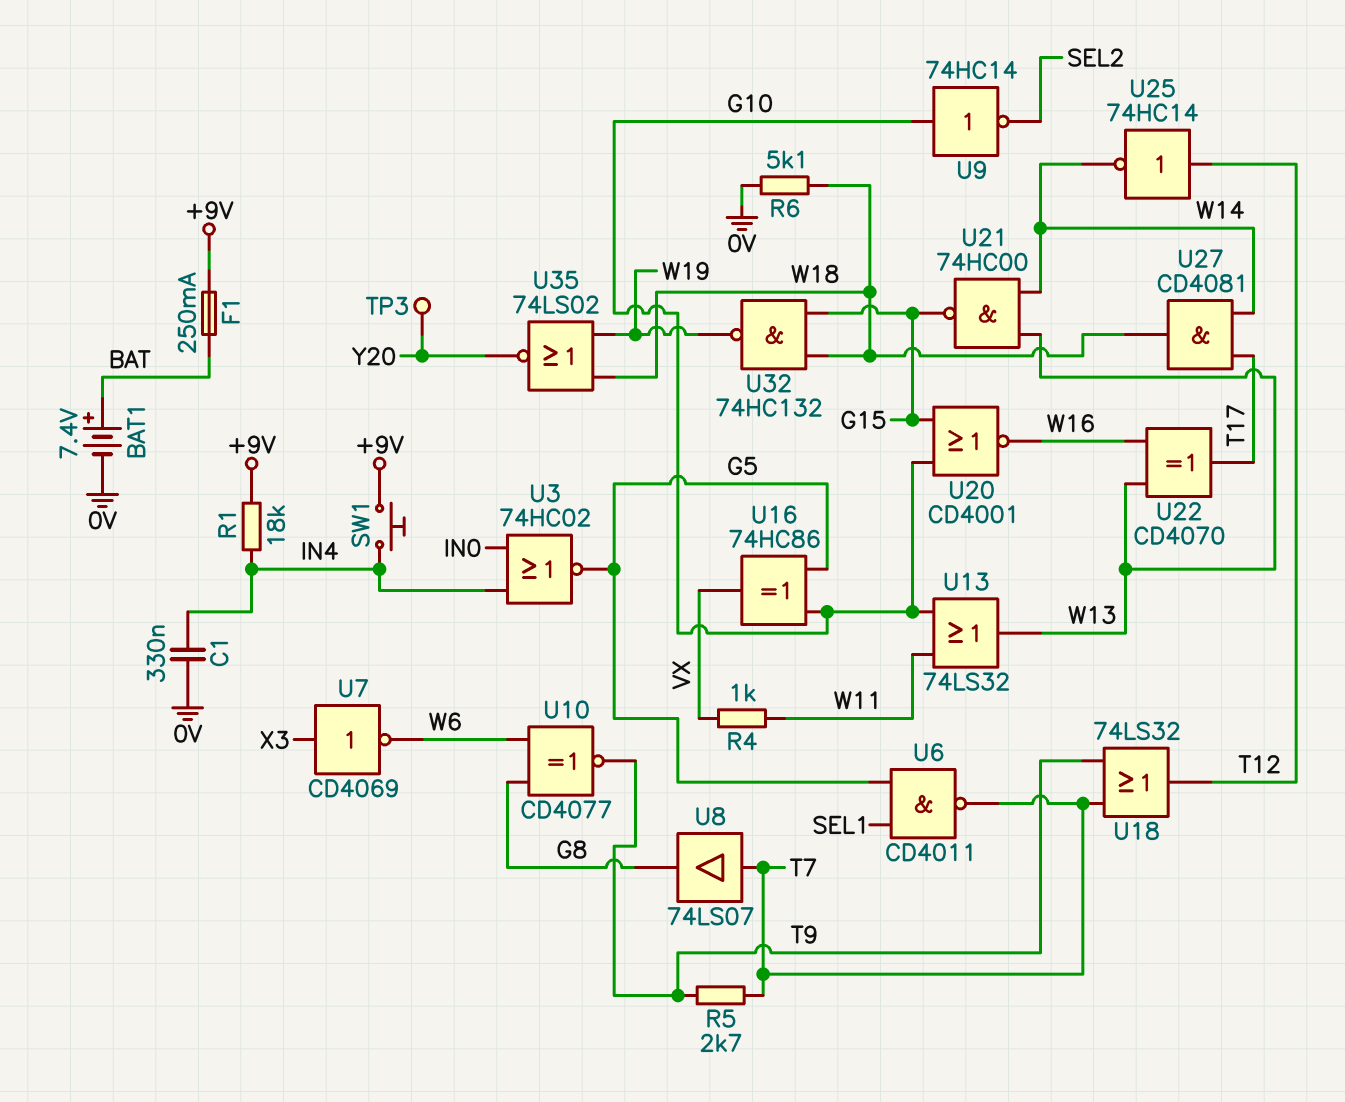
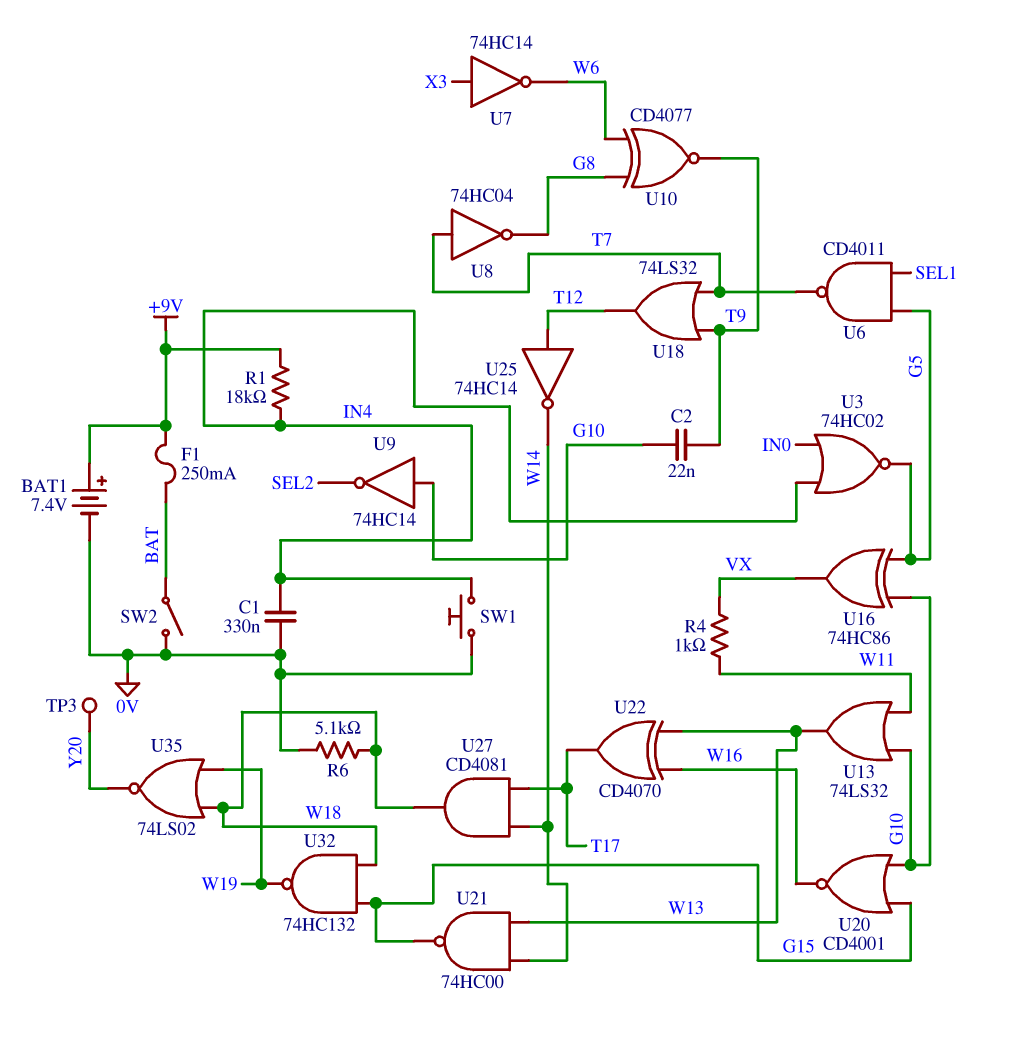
BAT1: 7.4V (plus BAT, minus 0V) -> 7.4V (plus +9V, minus 0V)
C2: none -> 22nF (G10, T9)
R5: 2.7k (T7, T9) -> none
SW1: button (+9V, IN4) -> button (0V, IN4)
SW2: none -> switch (0V, BAT)
U7: NOT CD4069 (in X3, out W6) -> NOT 74HC14 (in X3, out W6)
U8: buffer 74LS07 (in T7, out G8) -> NOT 74HC04 (in T7, out G8)

